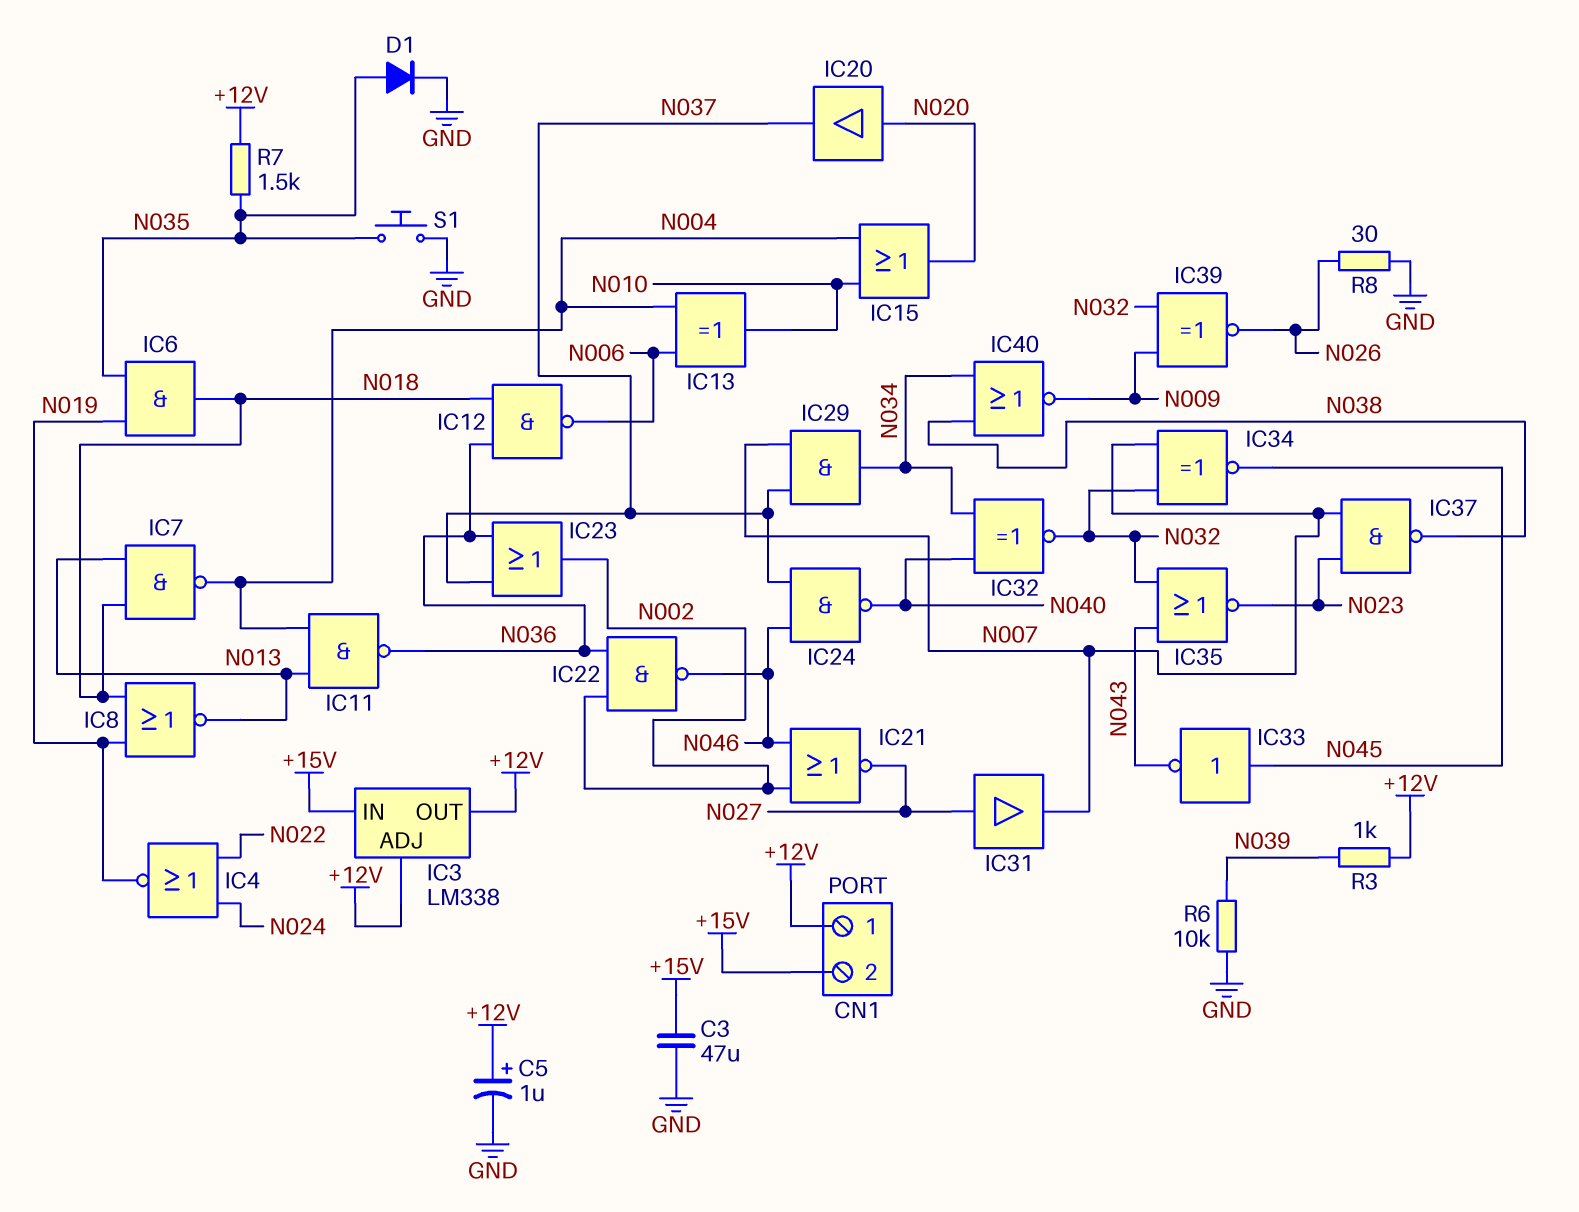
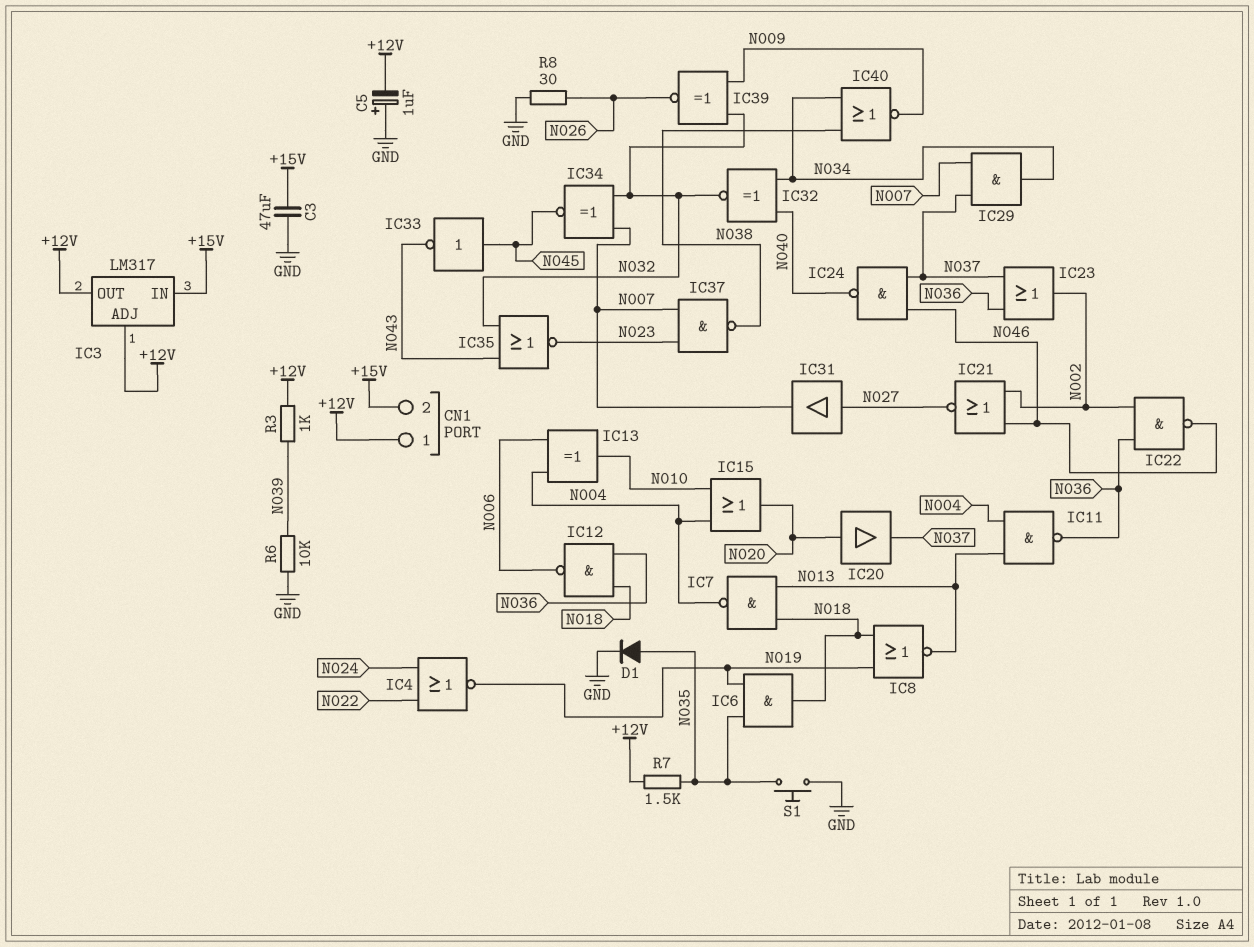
C5: 1uF (plus +12V, minus GND) -> 1uF (plus GND, minus +12V)
IC3: LM338 -> LM317

